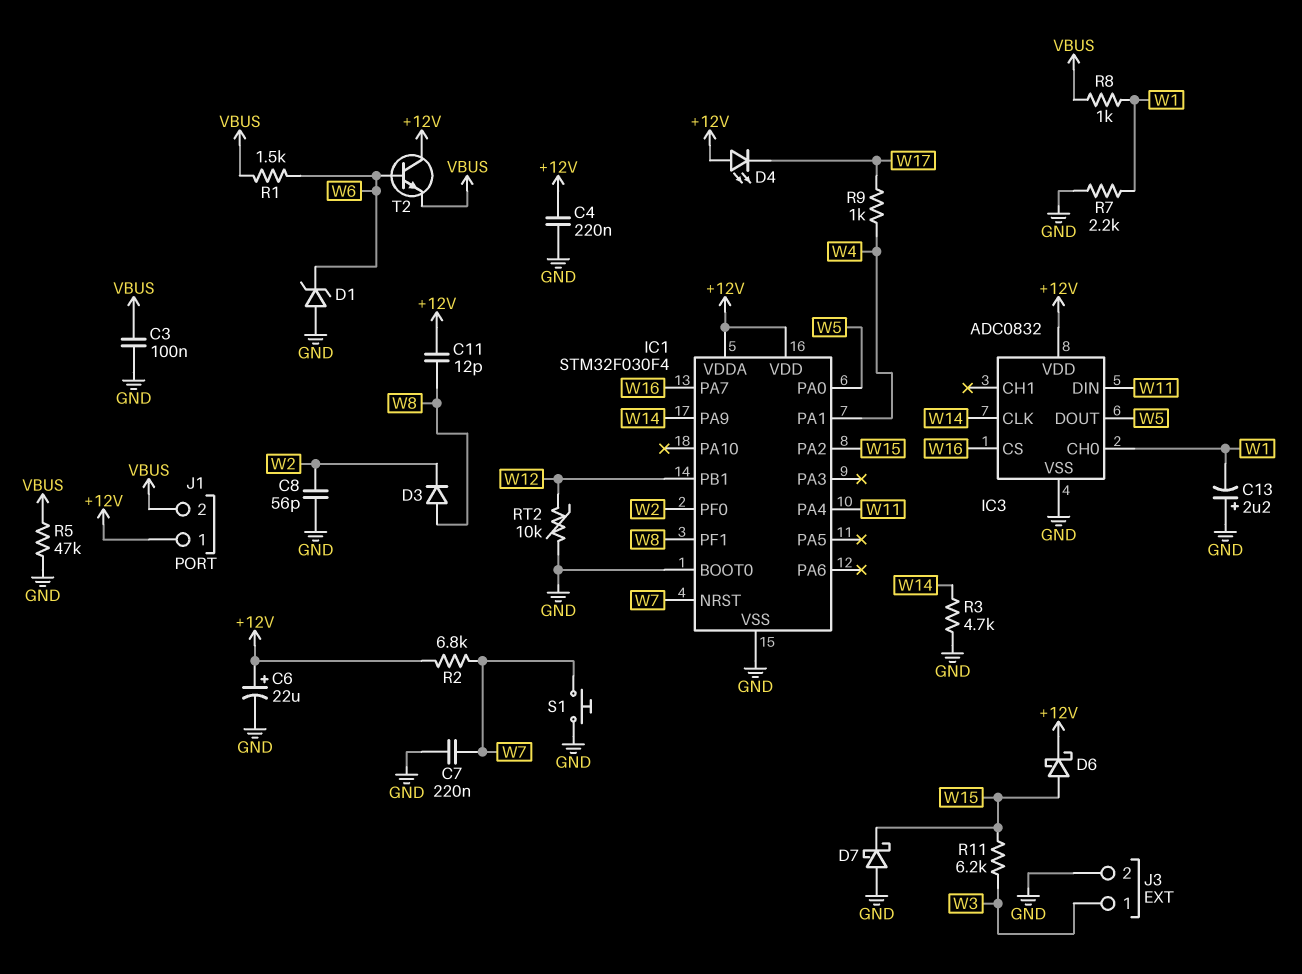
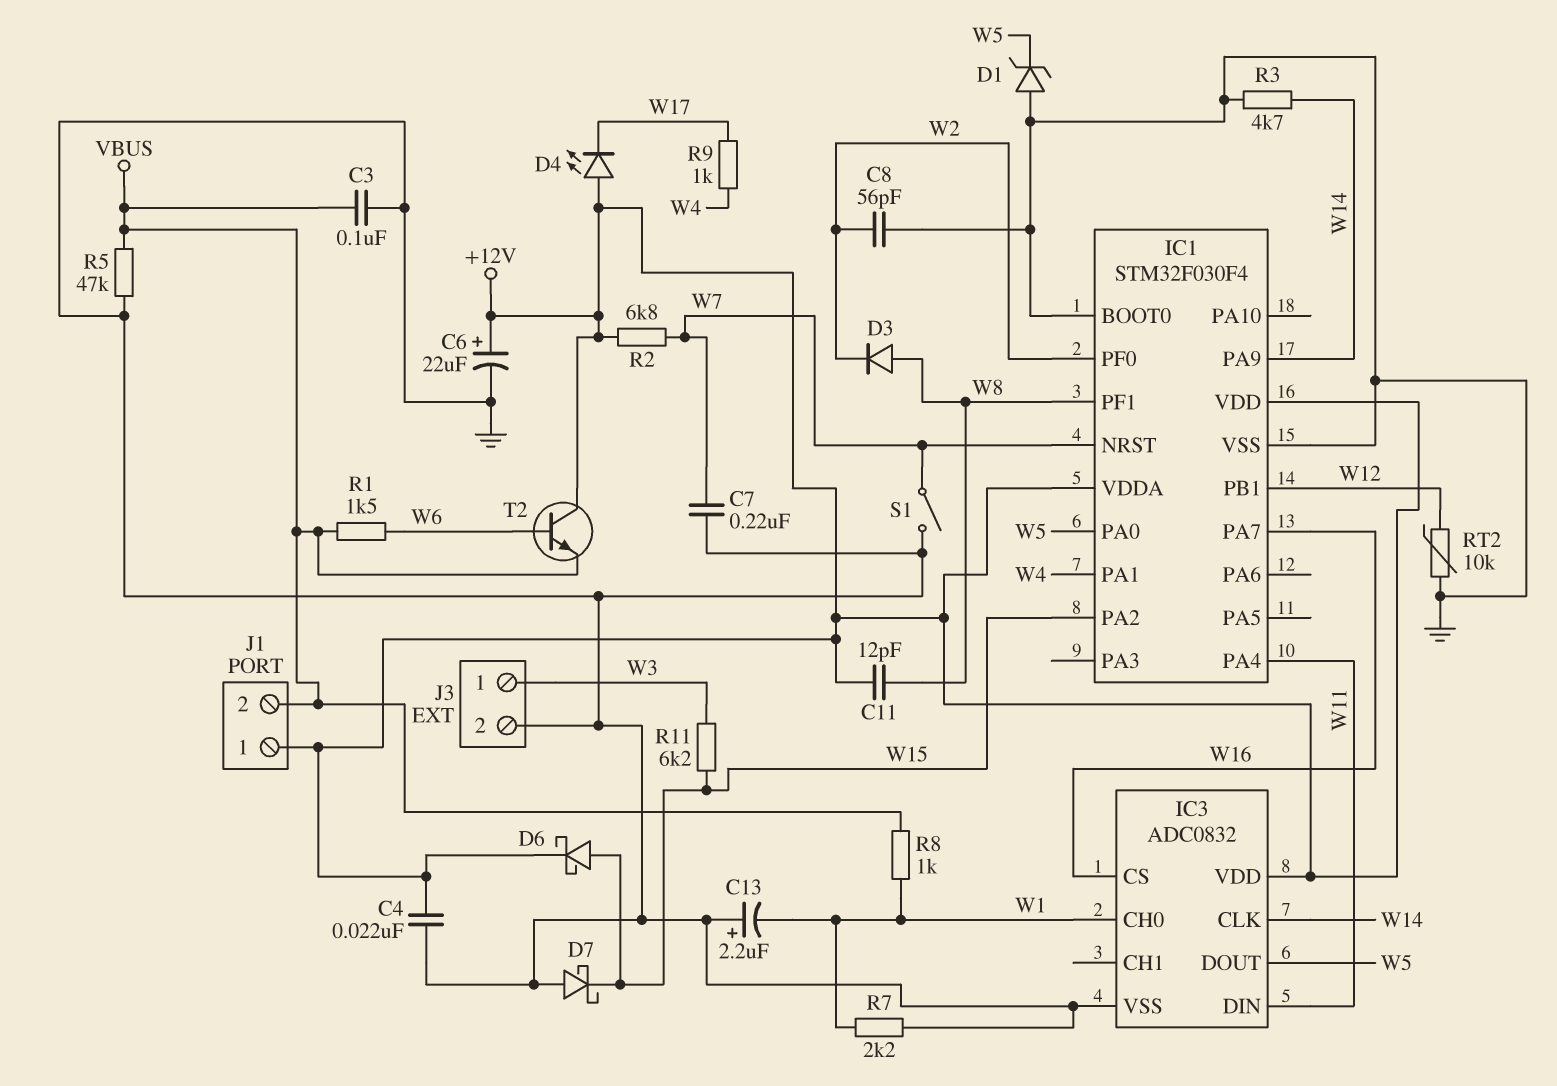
C4: 220nF (+12V, GND) -> 22nF (+12V, GND)
D1: zener (A GND, K W6) -> zener (A GND, K W5)
S1: button (GND, W7) -> switch (GND, W7)

